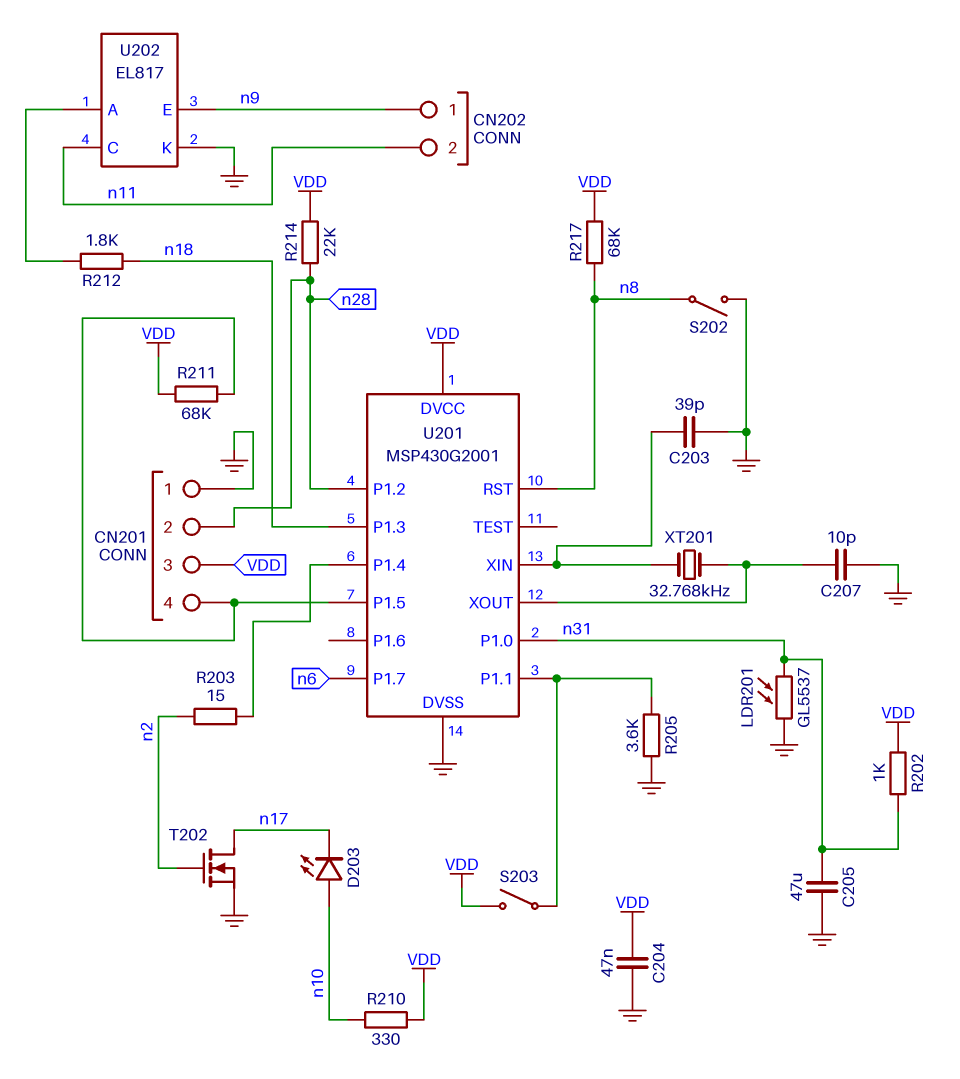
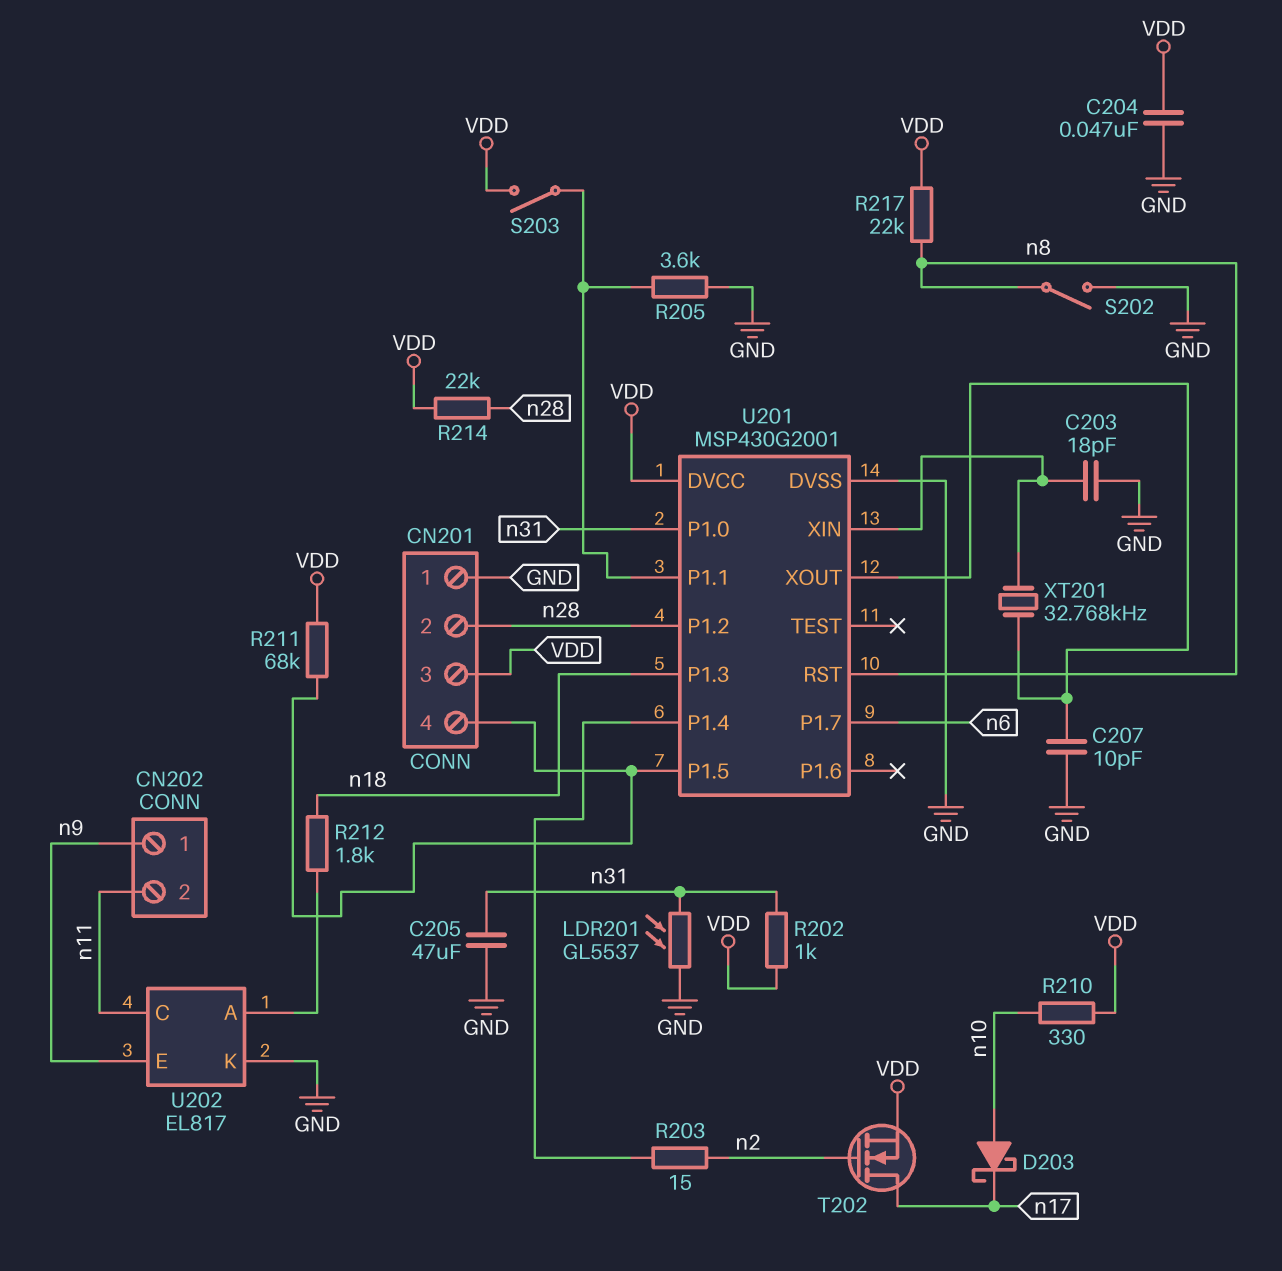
C203: 39pF (GND, U201/XIN) -> 18pF (GND, U201/XIN)
D203: LED (A n10, K n17) -> schottky (A n10, K n17)
R217: 68k (VDD, n8) -> 22k (VDD, n8)
T202: NMOS (G n2, D n17, S GND) -> NMOS (G n2, D n17, S VDD)

